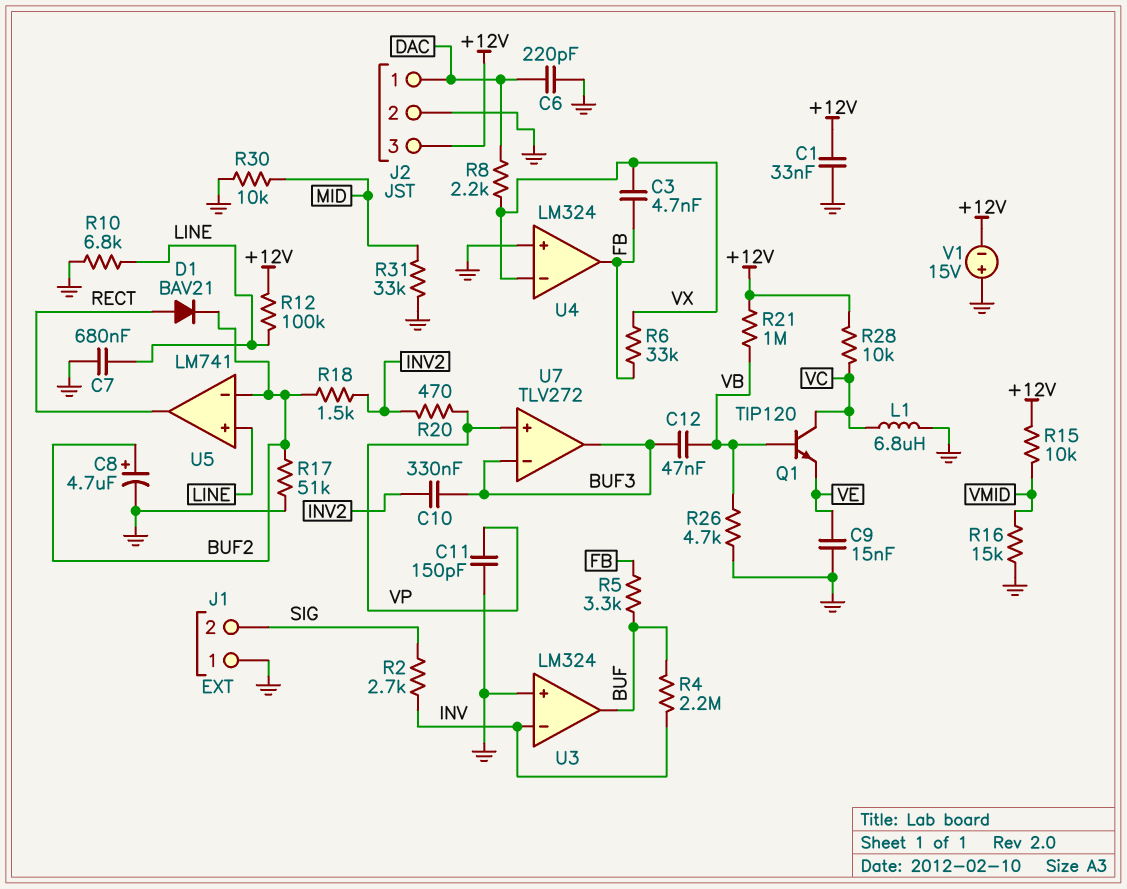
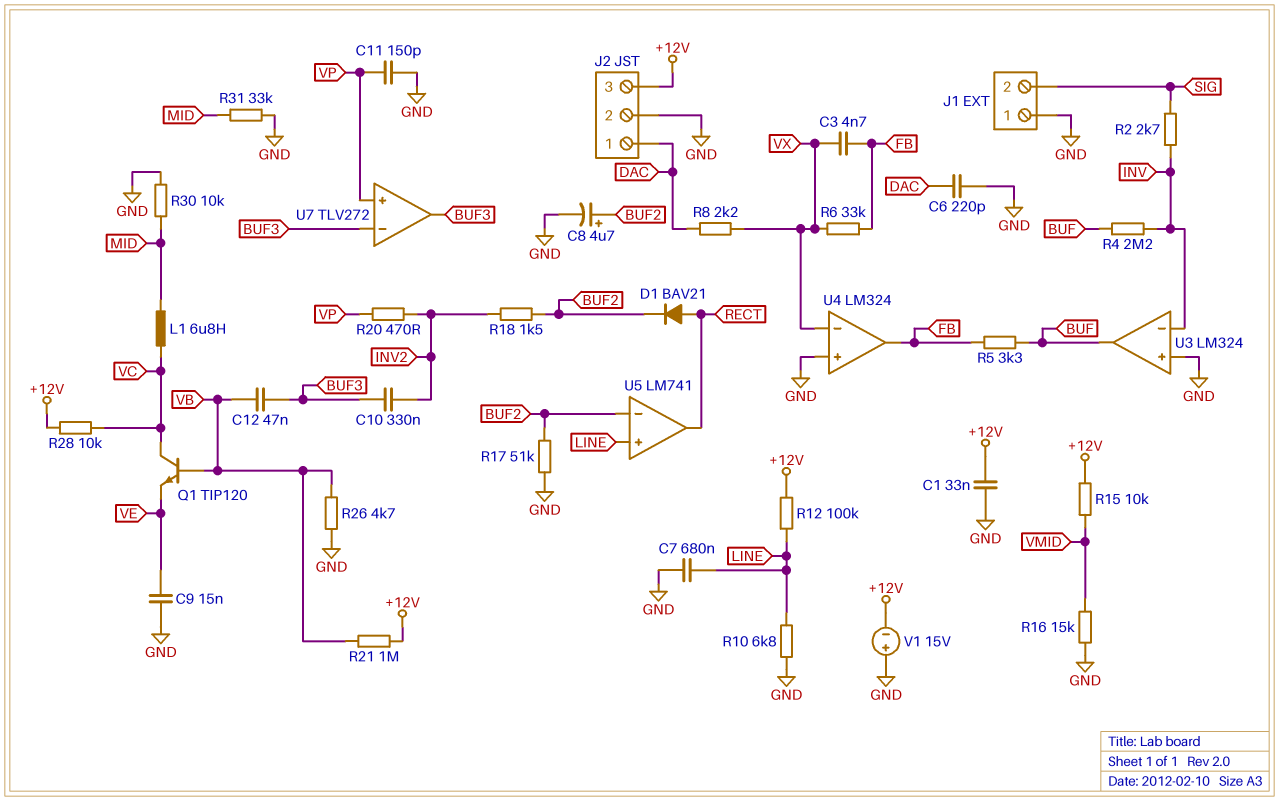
L1: 6.8uH (GND, VC) -> 6.8uH (MID, VC)

